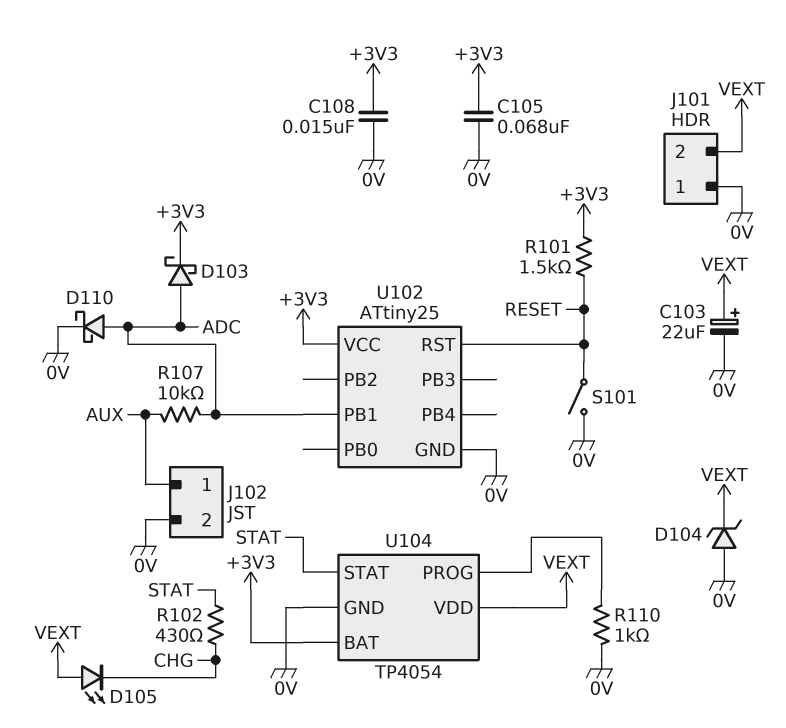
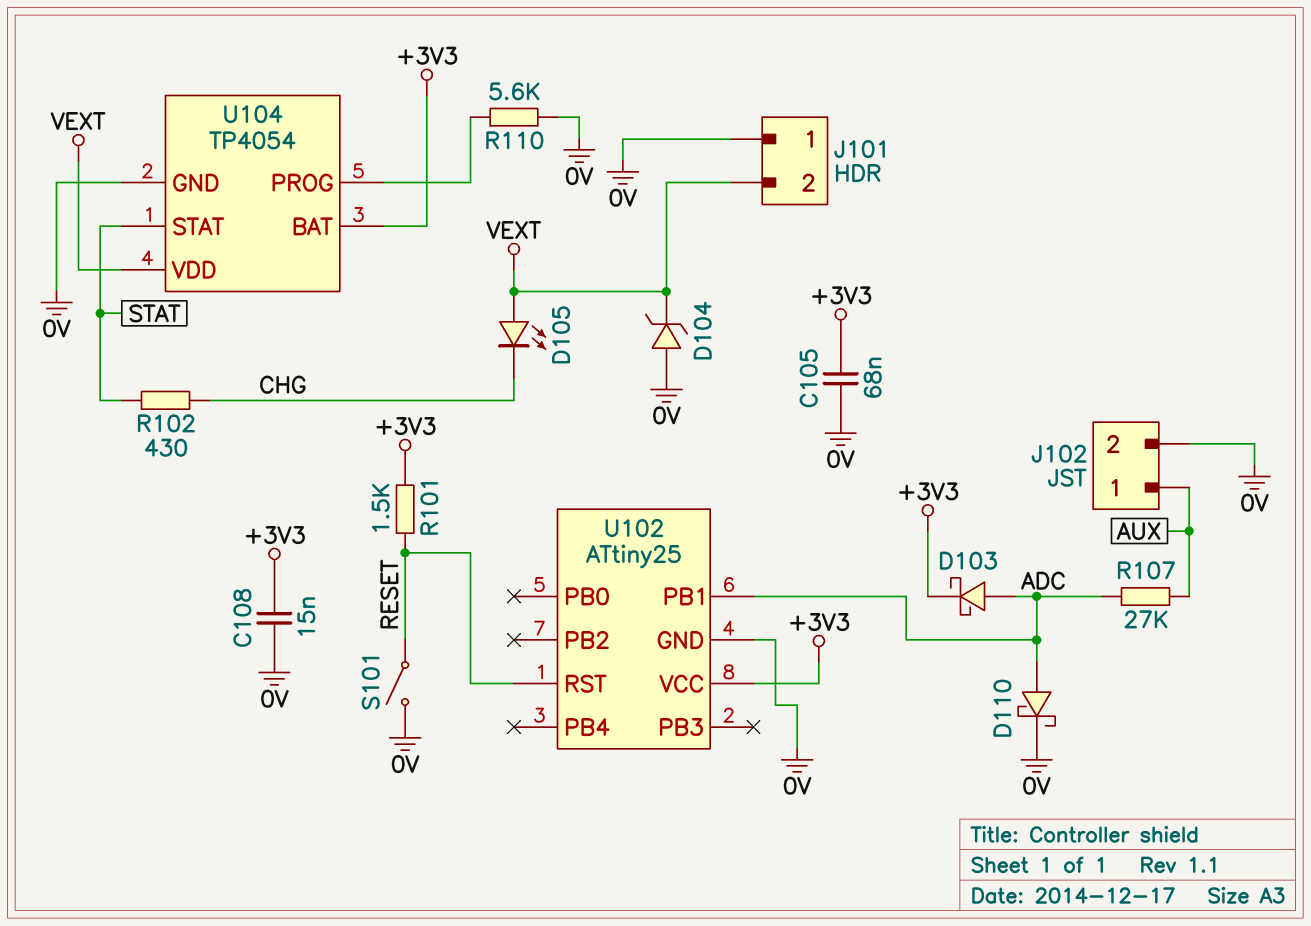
C103: 22uF (plus VEXT, minus 0V) -> none
R107: 10k (ADC, AUX) -> 27k (ADC, AUX)
R110: 1k (0V, U104/PROG) -> 5.6k (0V, U104/PROG)

